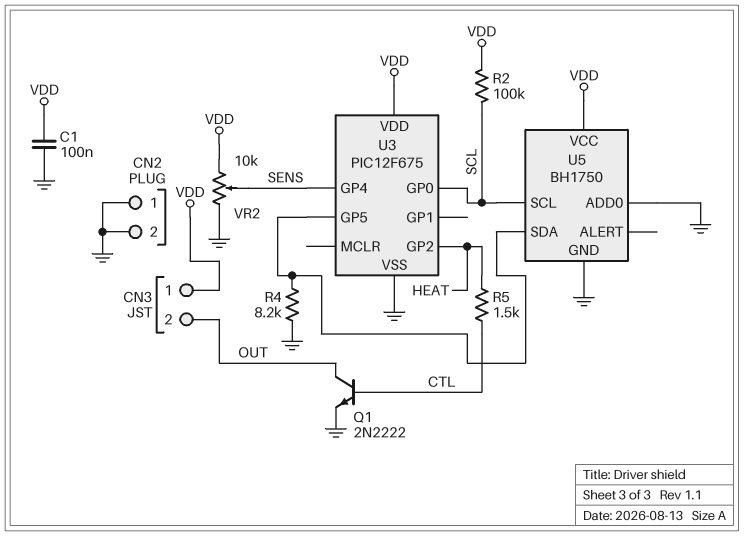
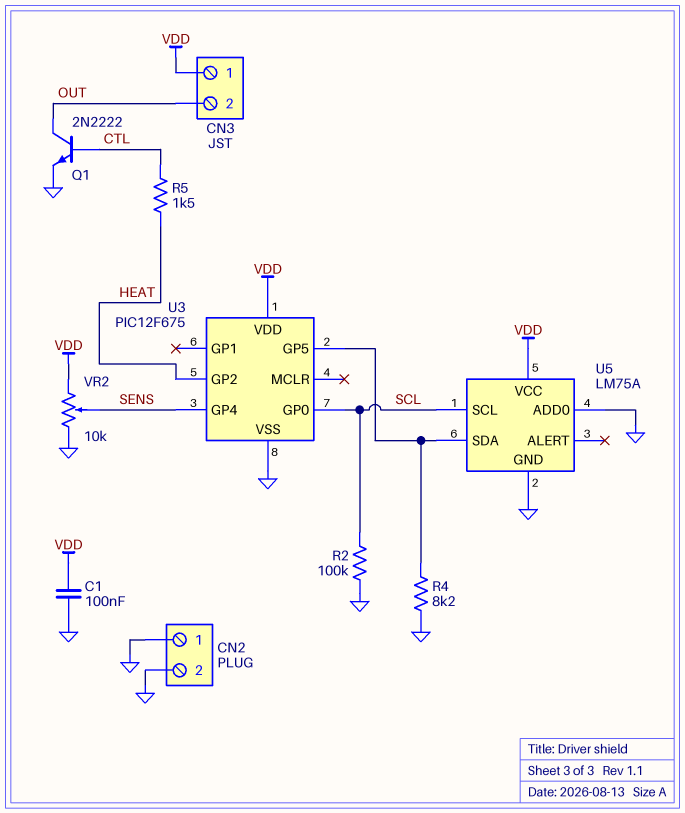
R2: 100k (SCL, VDD) -> 100k (GND, SCL)
U5: BH1750 -> LM75A

